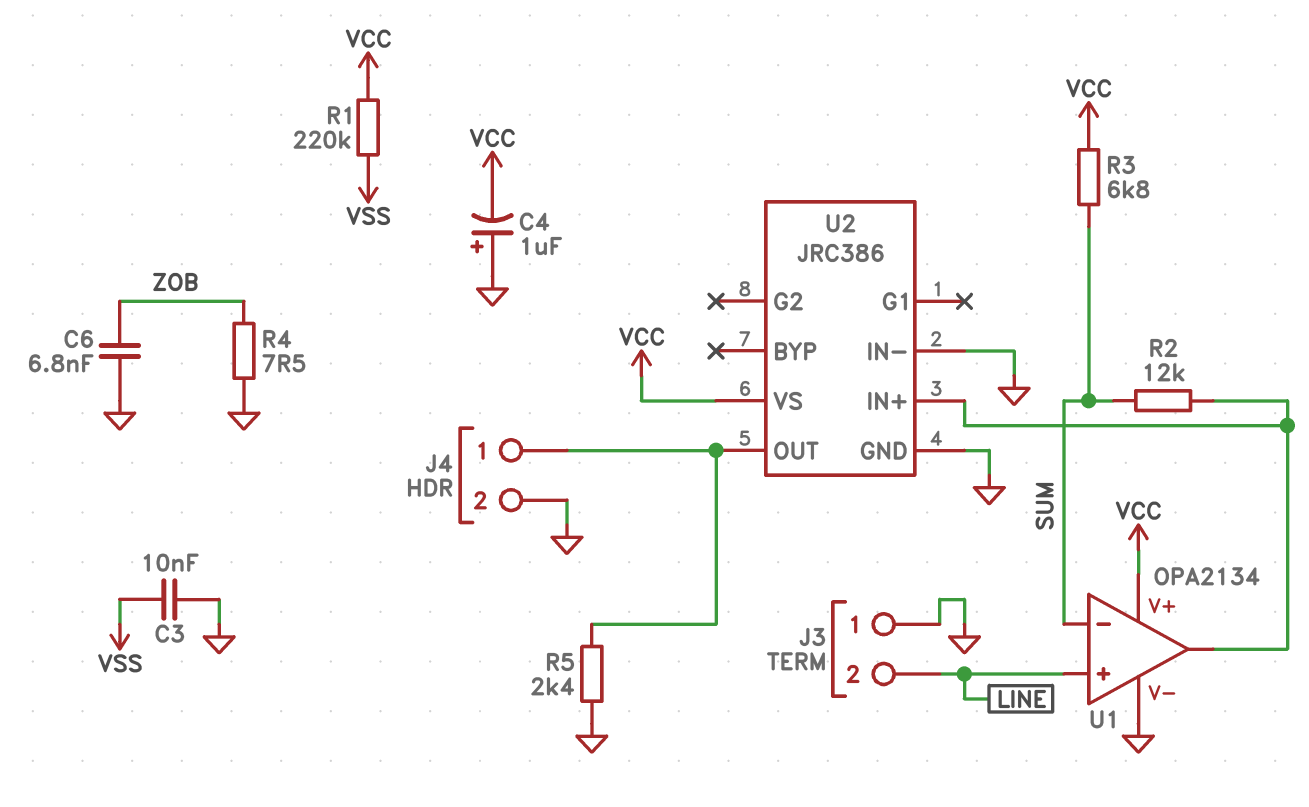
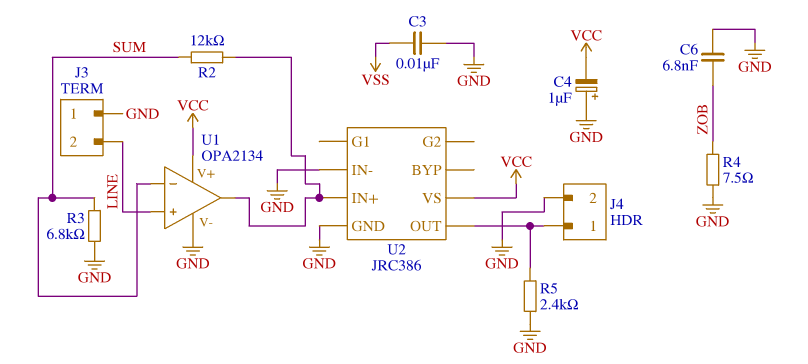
R1: 220k (VCC, VSS) -> none
R3: 6.8k (SUM, VCC) -> 6.8k (GND, SUM)

